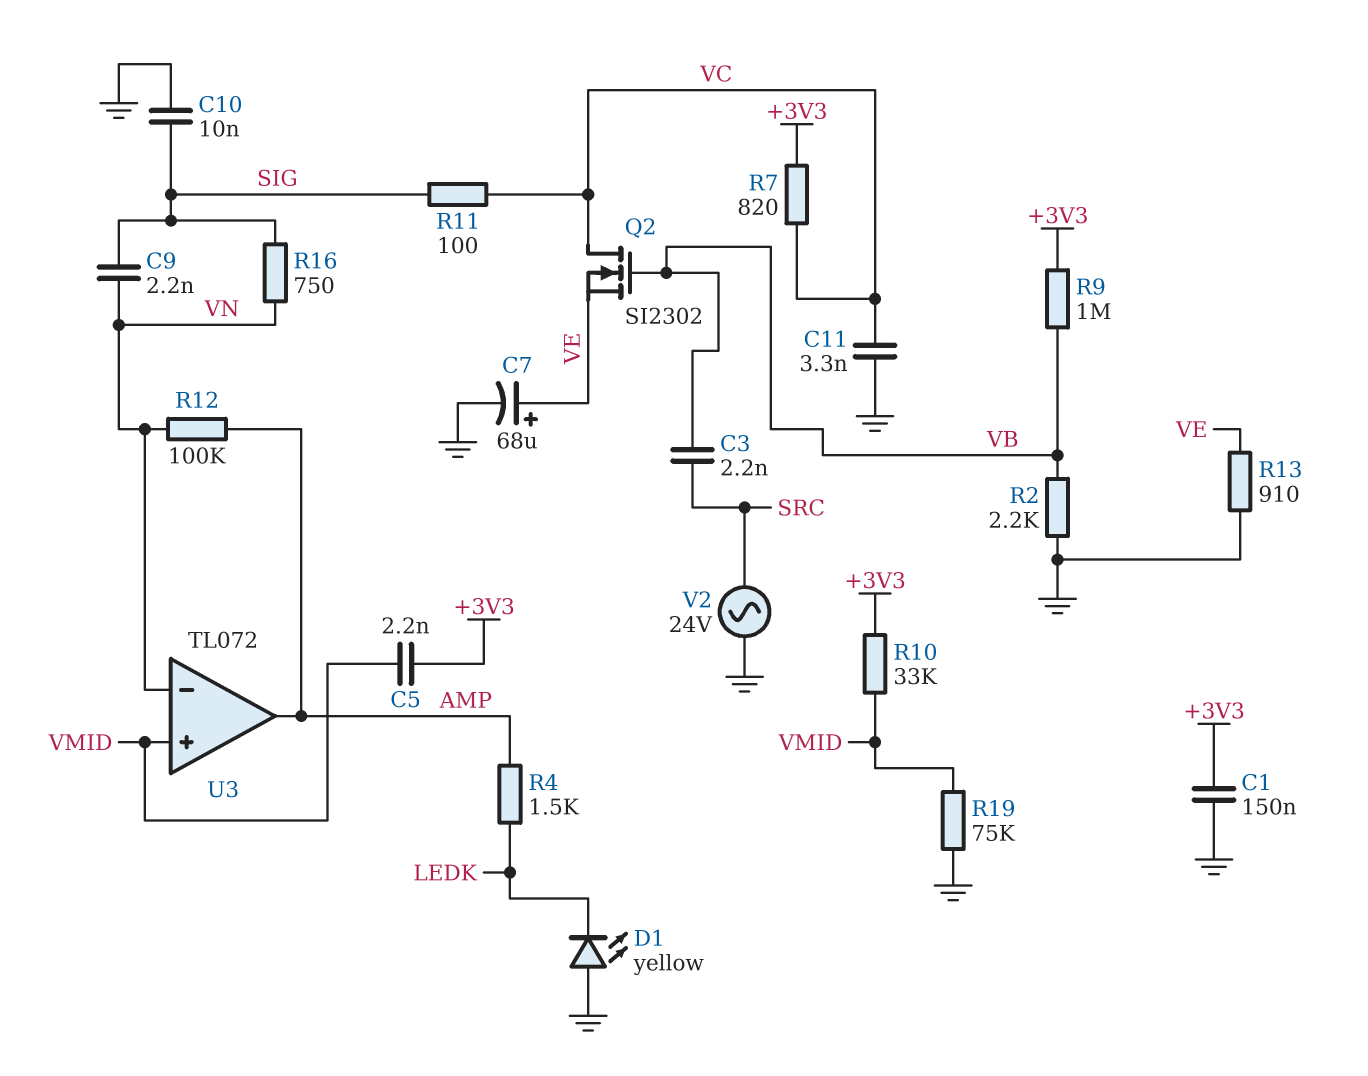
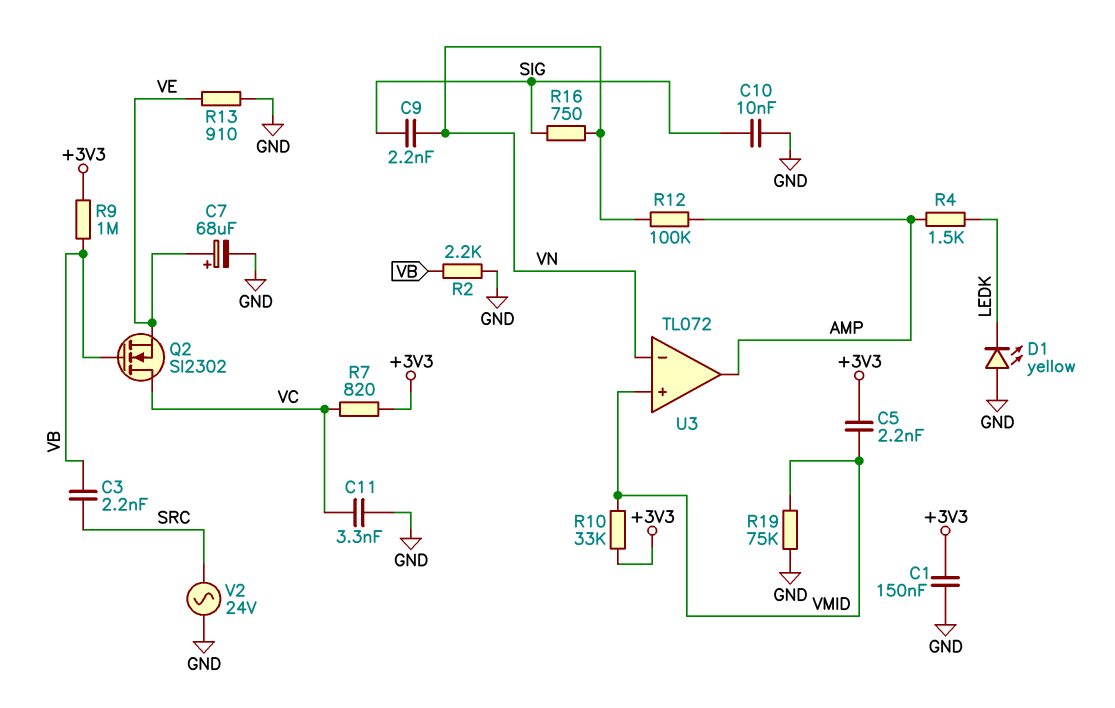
R11: 100 (SIG, VC) -> none

